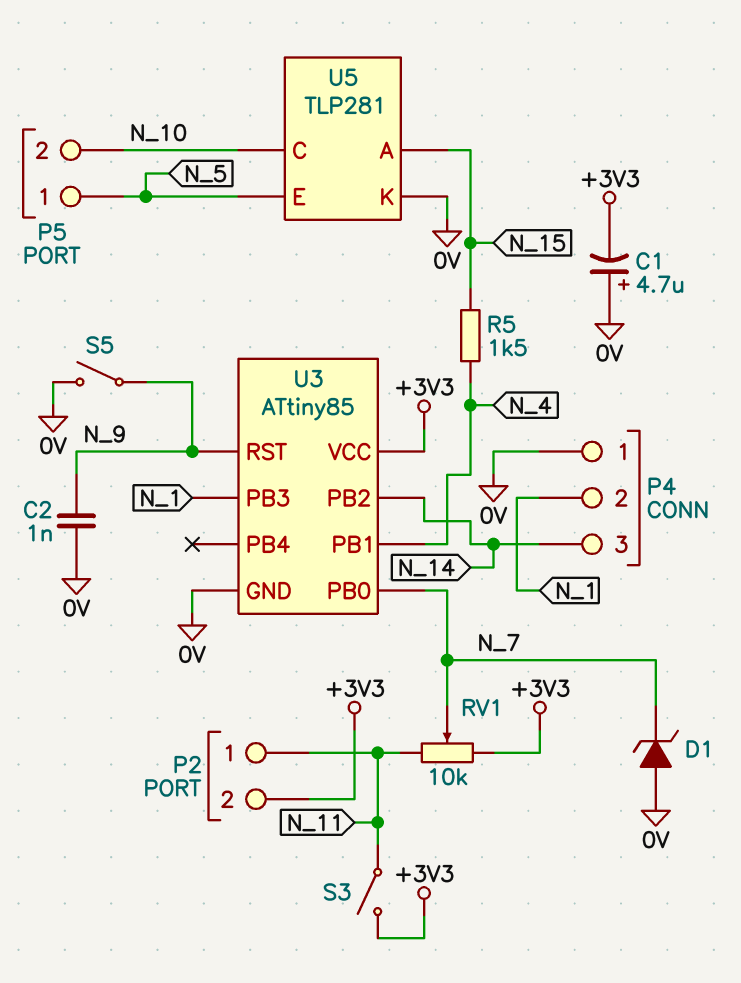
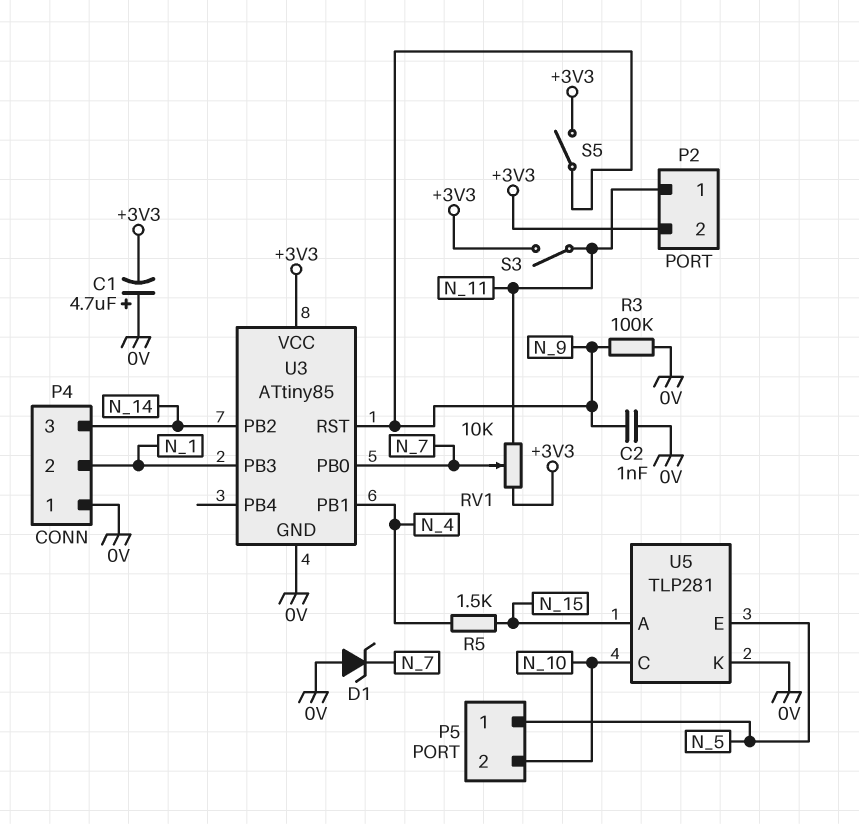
R3: none -> 100k (0V, N_9)
S5: switch (0V, N_9) -> switch (+3V3, N_9)

